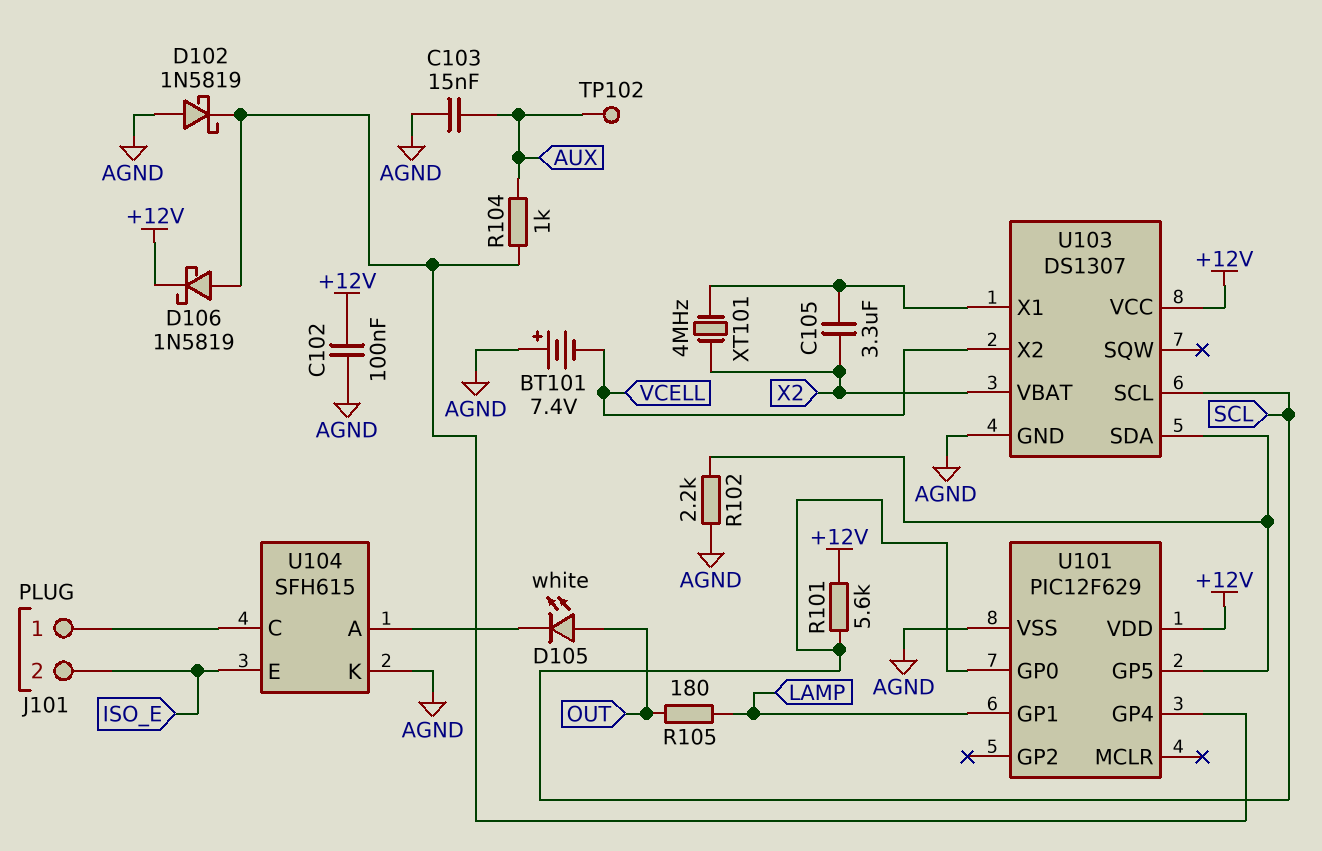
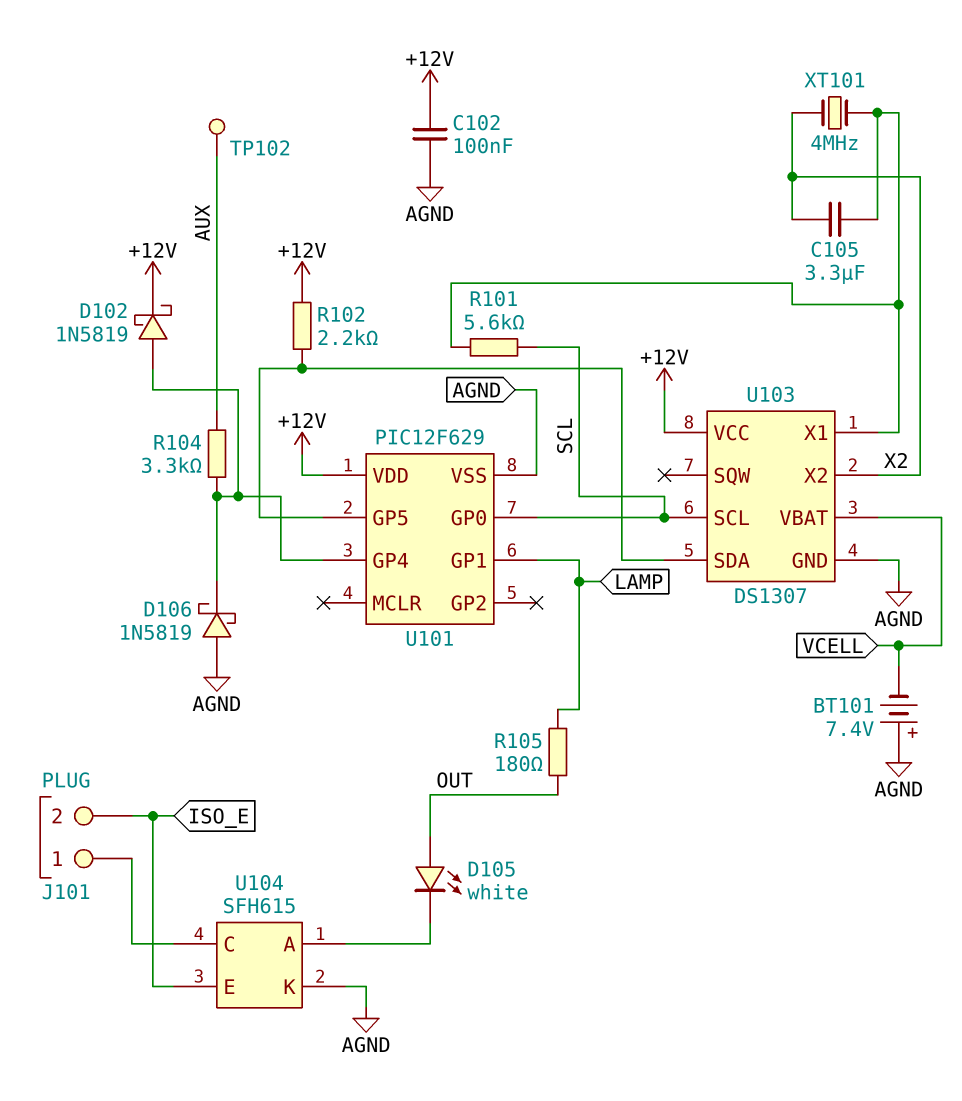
C103: 15nF (AGND, AUX) -> none
D102: schottky 1N5819 (A AGND, K U101/GP4) -> schottky 1N5819 (A U101/GP4, K +12V)
D106: schottky 1N5819 (A U101/GP4, K +12V) -> schottky 1N5819 (A AGND, K U101/GP4)
R101: 5.6k (+12V, SCL) -> 5.6k (SCL, U103/X1)
R102: 2.2k (AGND, U101/GP5) -> 2.2k (+12V, U101/GP5)
R104: 1k (AUX, U101/GP4) -> 3.3k (AUX, U101/GP4)
U103 pin VBAT: X2 -> VCELL
U103 pin X2: VCELL -> X2

